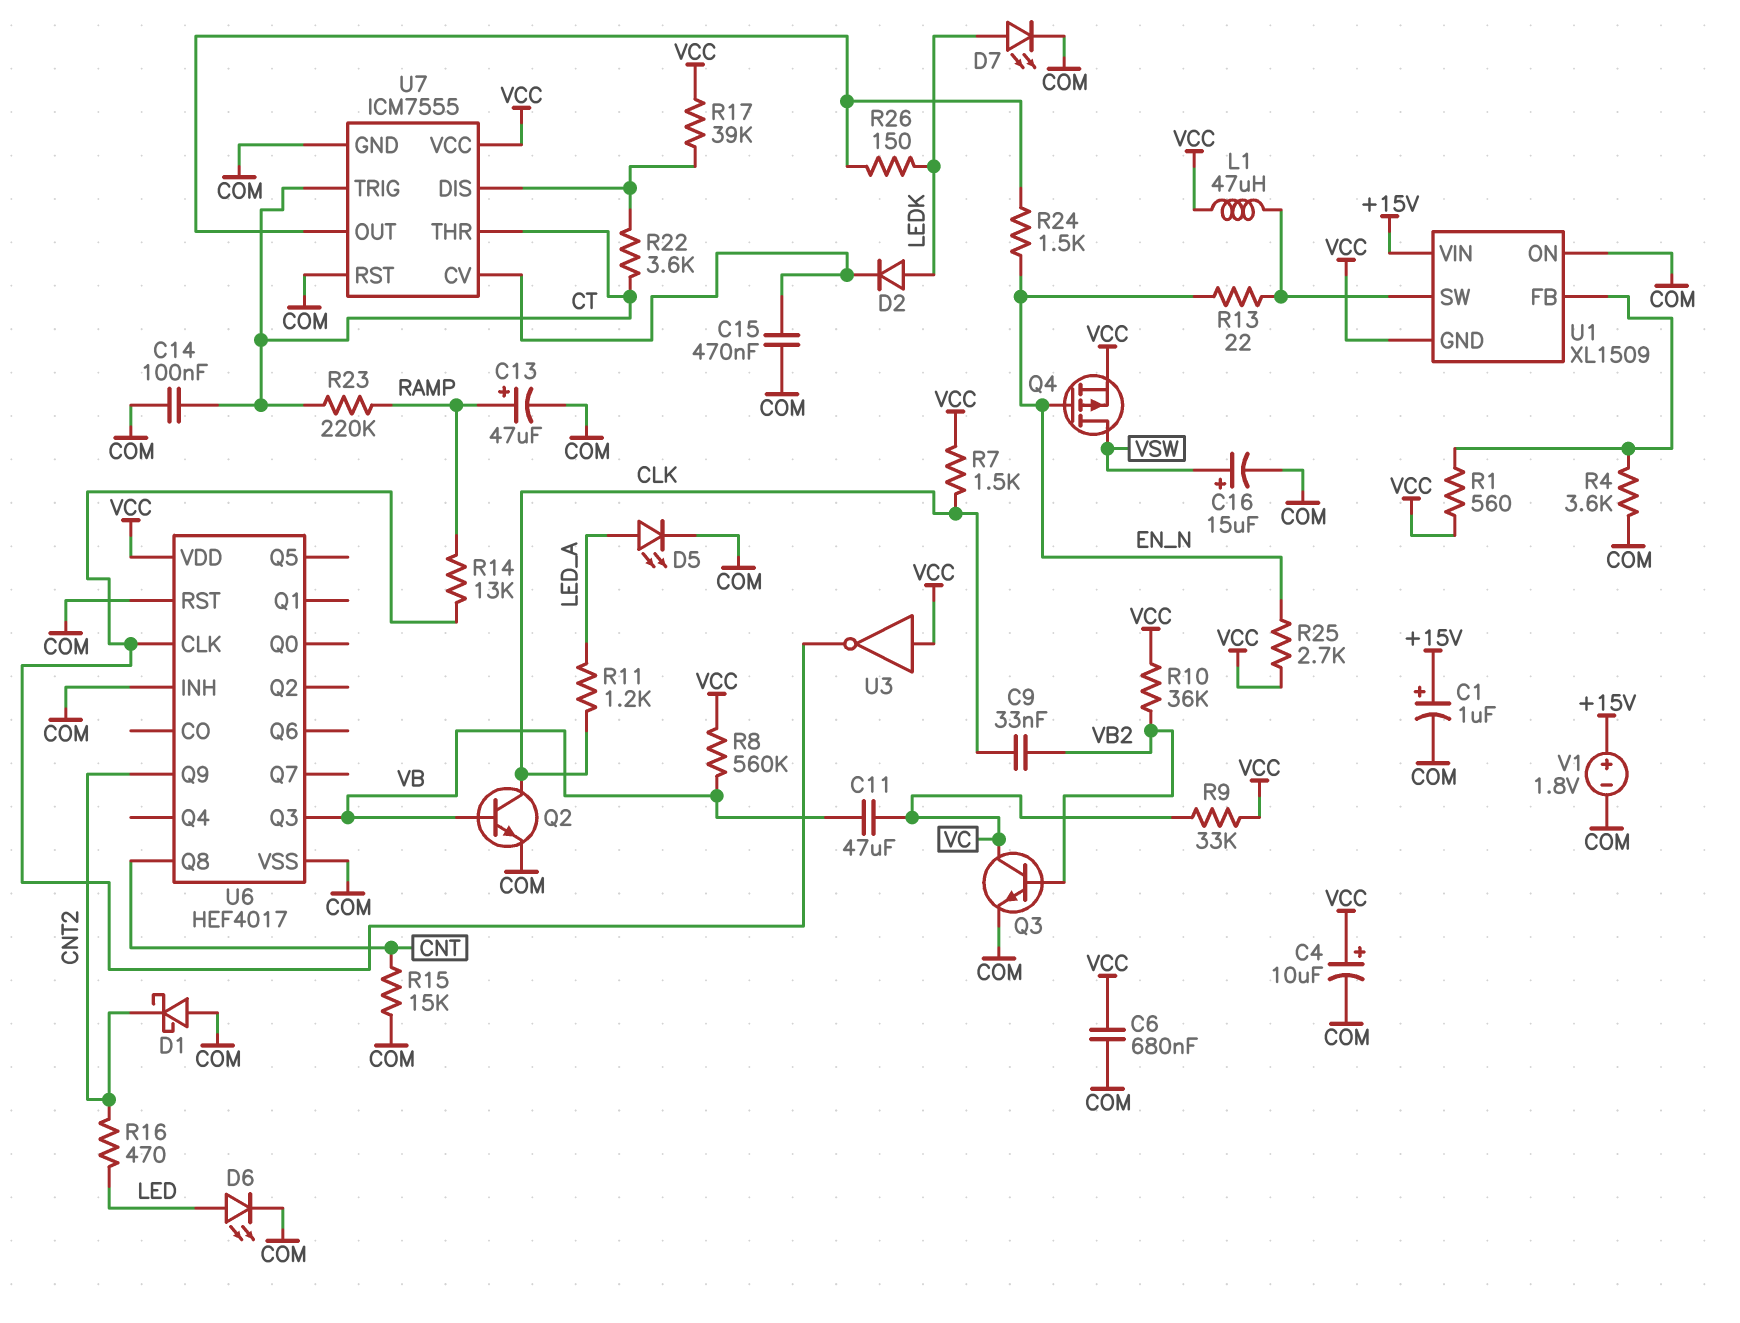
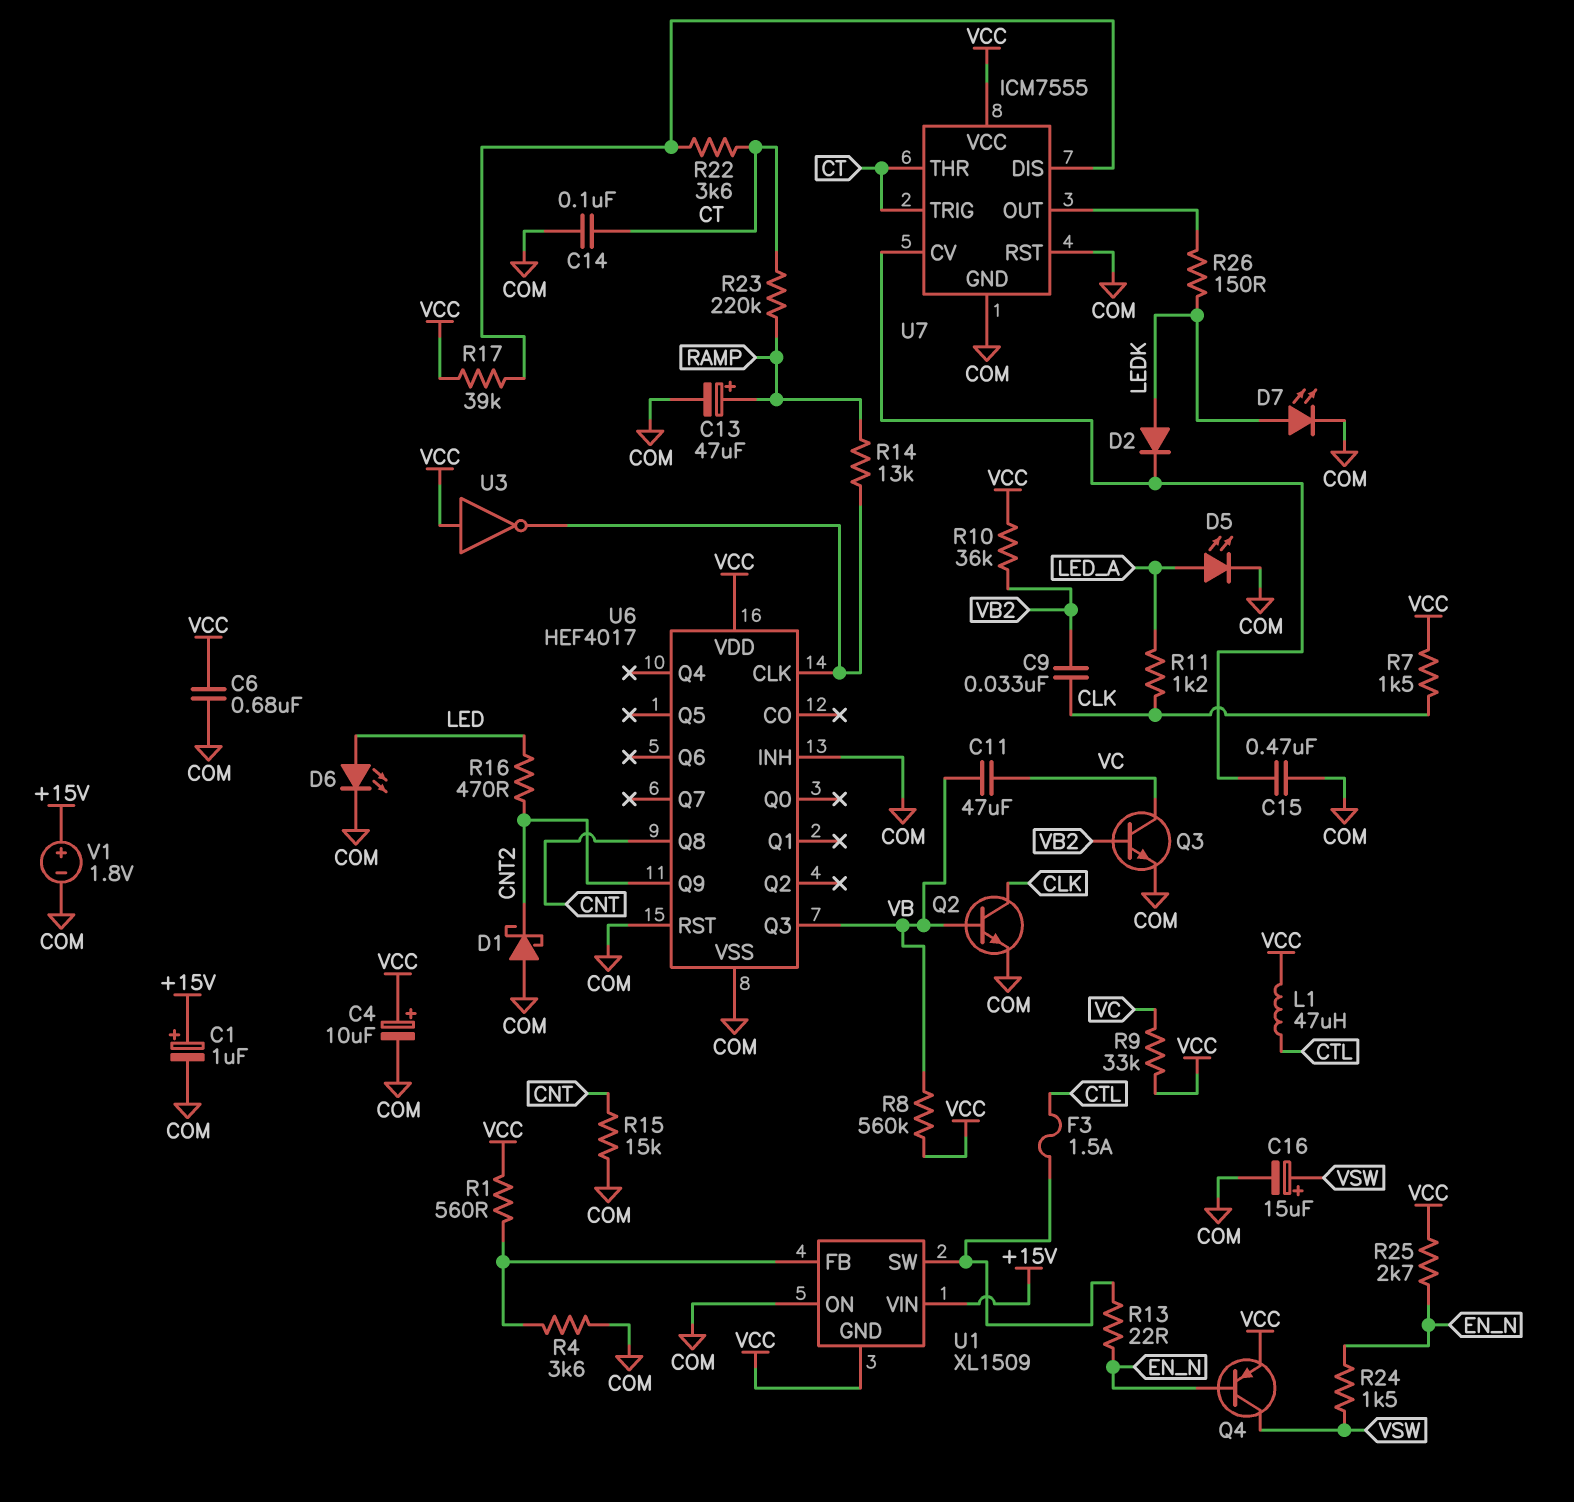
F3: none -> 1.5A (CTL, U1/SW)
L1: 47uH (U1/SW, VCC) -> 47uH (CTL, VCC)
Q4: PMOS (G EN_N, D VSW, S VCC) -> PNP (B EN_N, C VSW, E VCC)
R24: 1.5k (EN_N, U7/OUT) -> 1.5k (EN_N, VSW)

